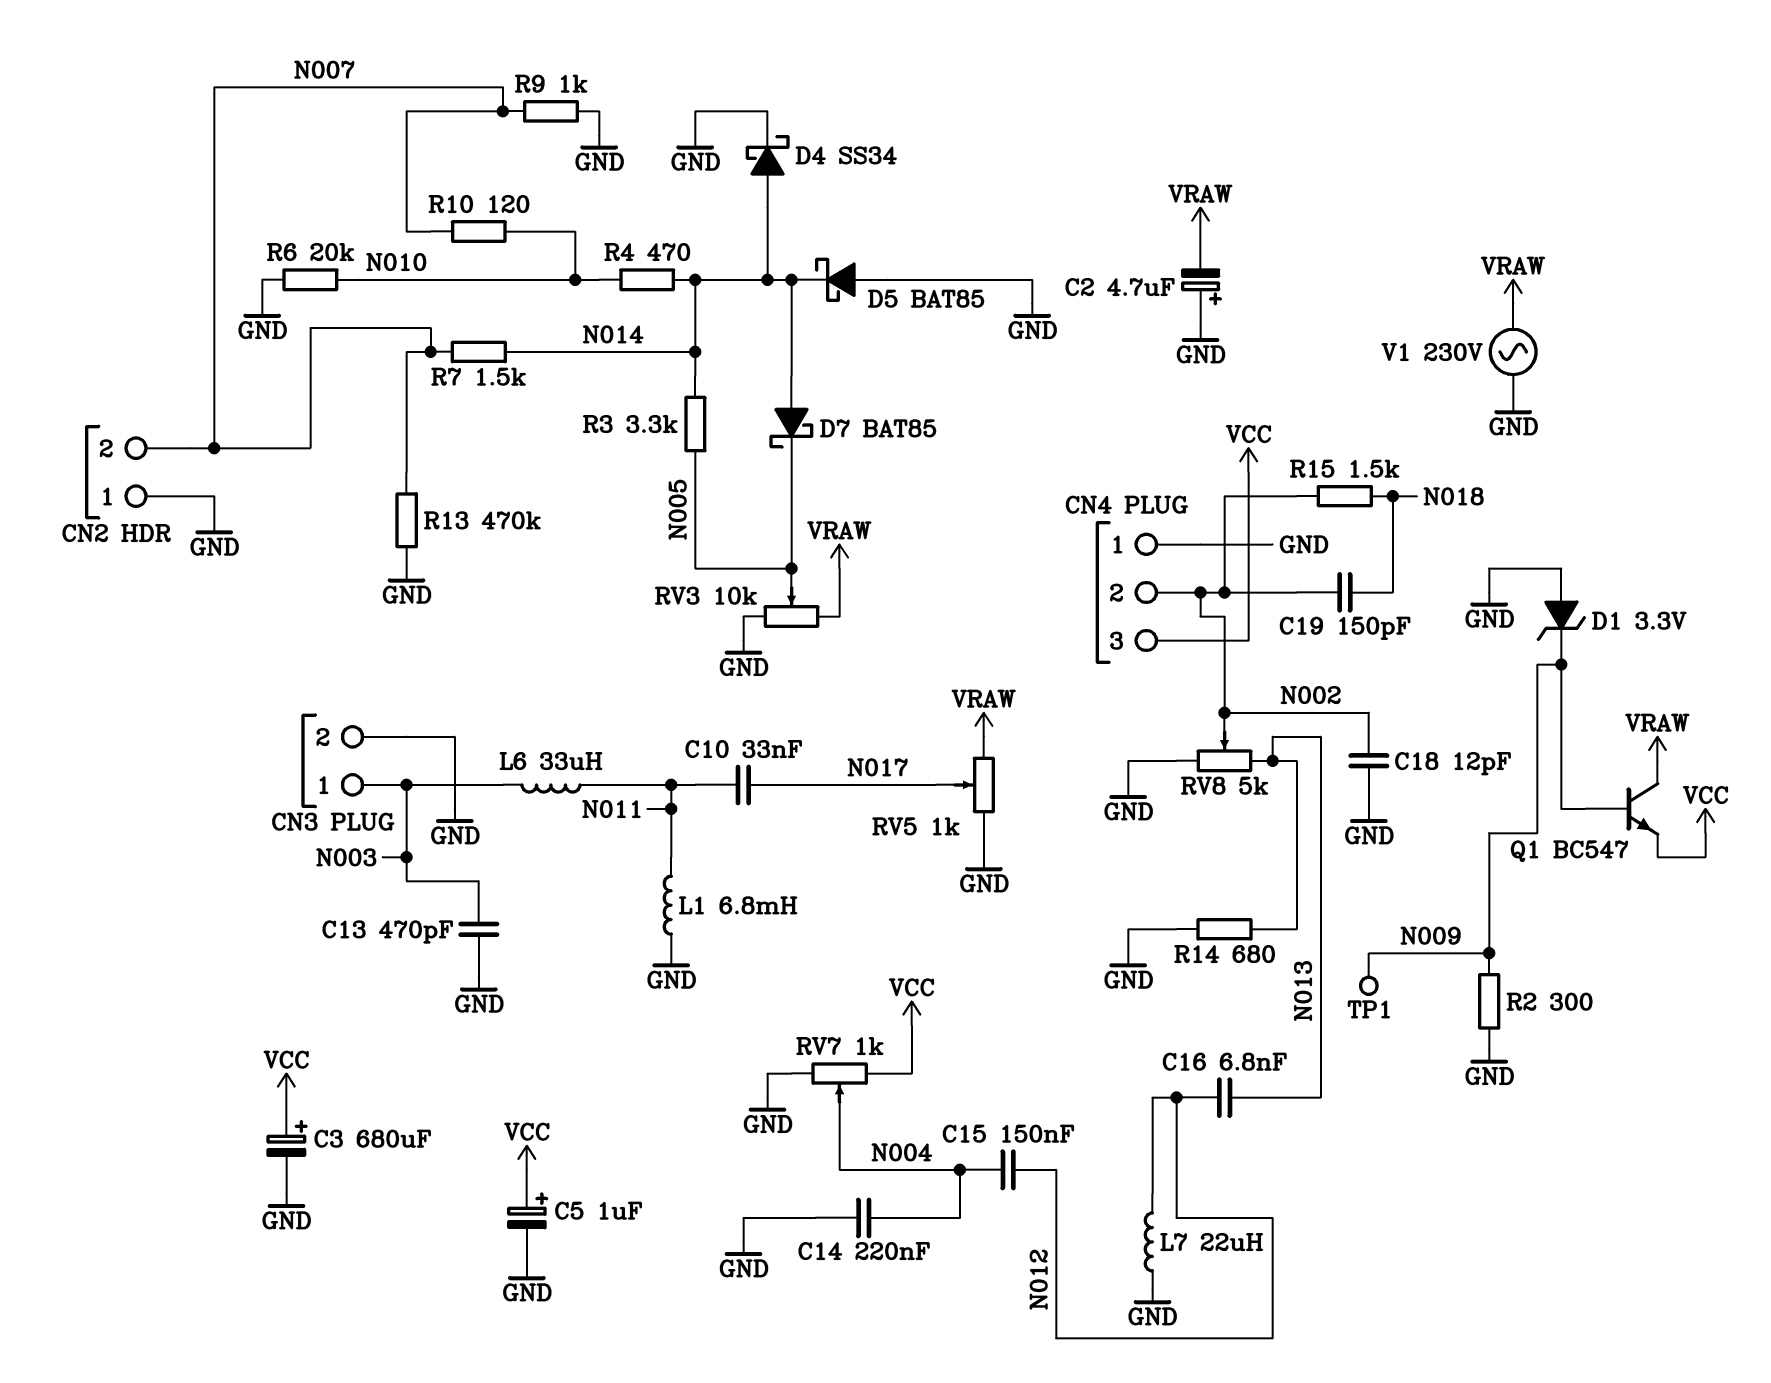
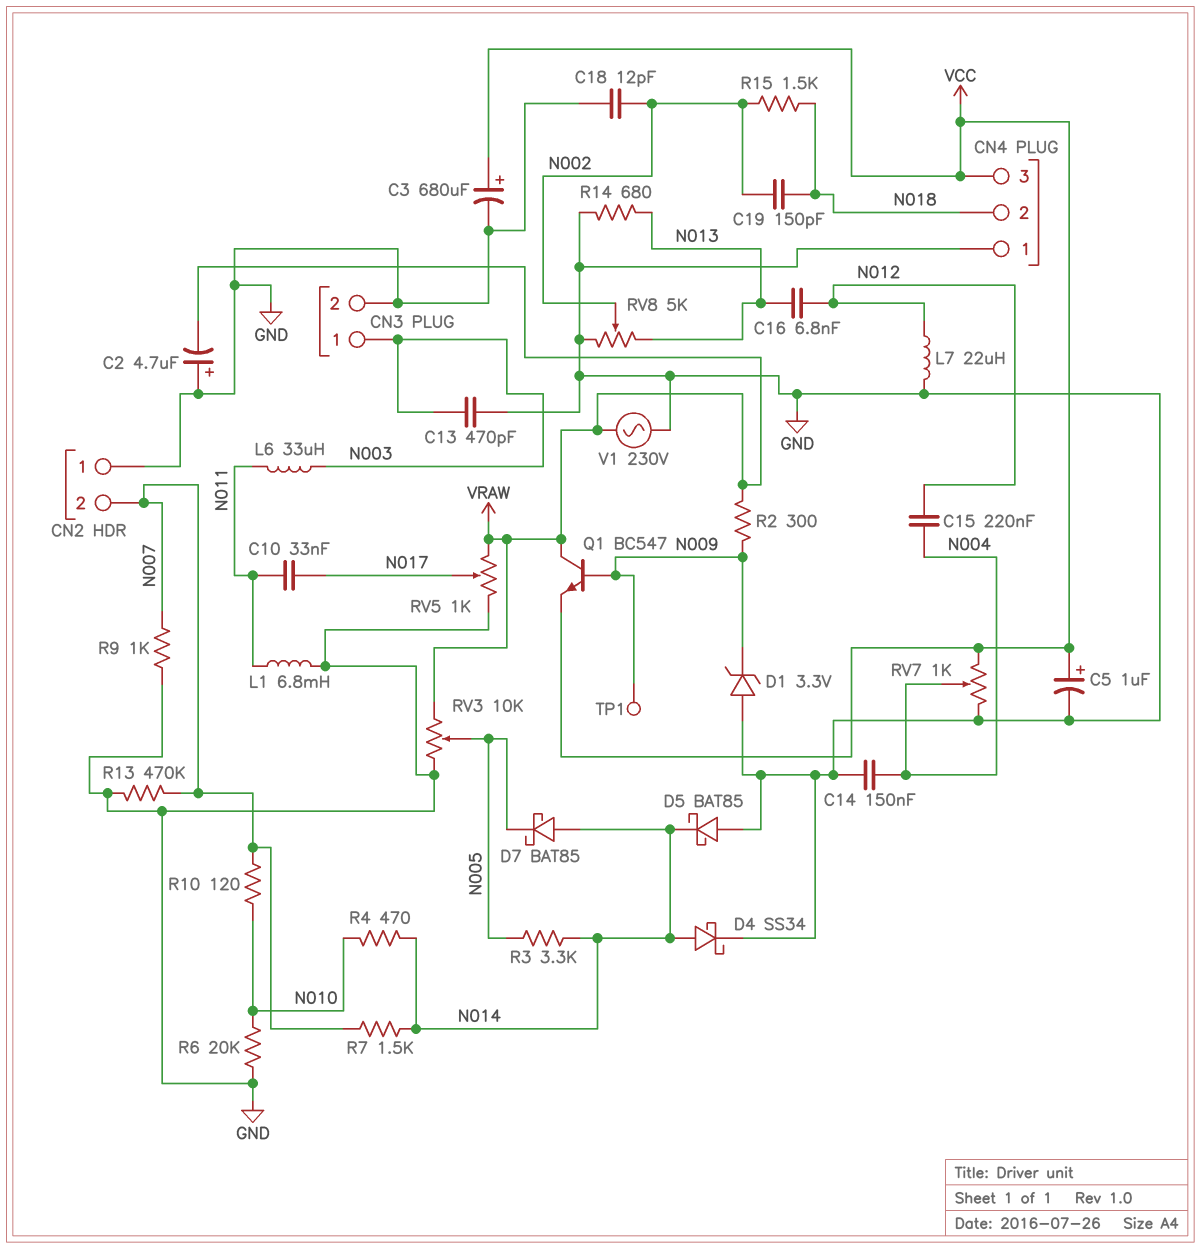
C14: 220nF (GND, N004) -> 150nF (GND, N004)
C15: 150nF (N004, N012) -> 220nF (N004, N012)
CN4 pin 2: N002 -> N018
R2: 300 (GND, N009) -> 300 (N009, VRAW)

